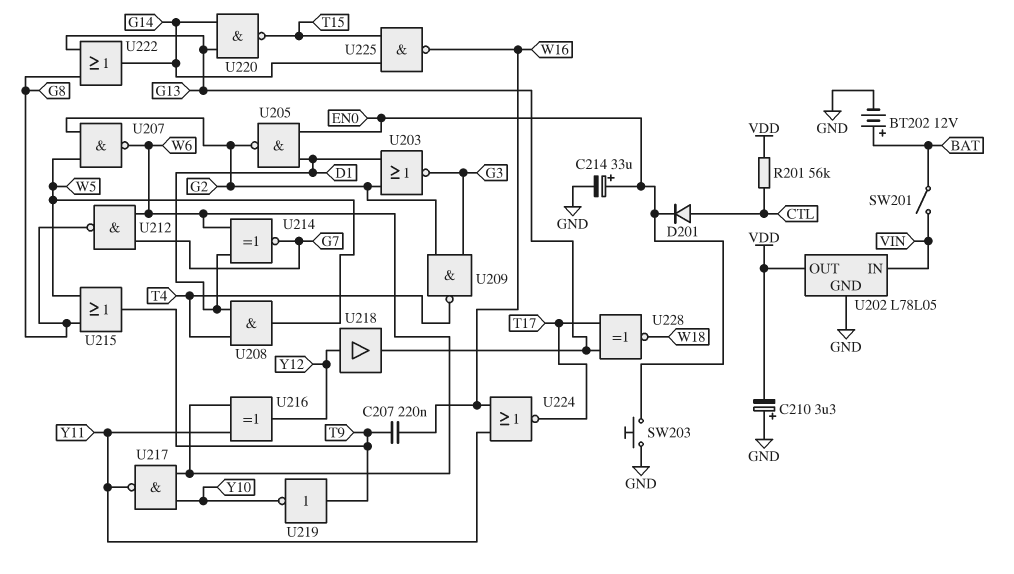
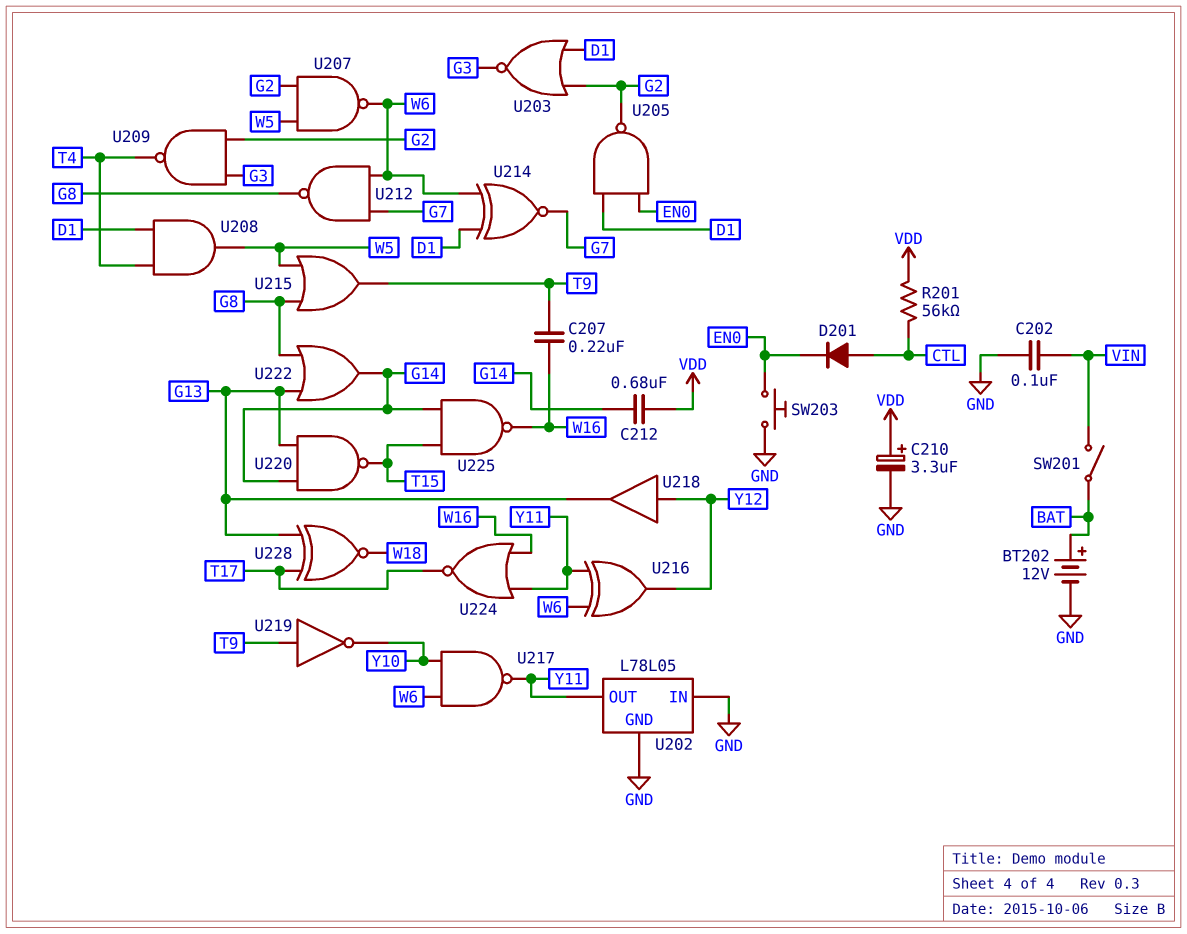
C202: none -> 100nF (GND, VIN)
C210: 3.3uF (plus GND, minus VDD) -> 3.3uF (plus VDD, minus GND)
C212: none -> 680nF (G14, VDD)
C214: 33uF (plus EN0, minus GND) -> none
U202 pin IN: VIN -> GND
U202 pin OUT: VDD -> Y11

